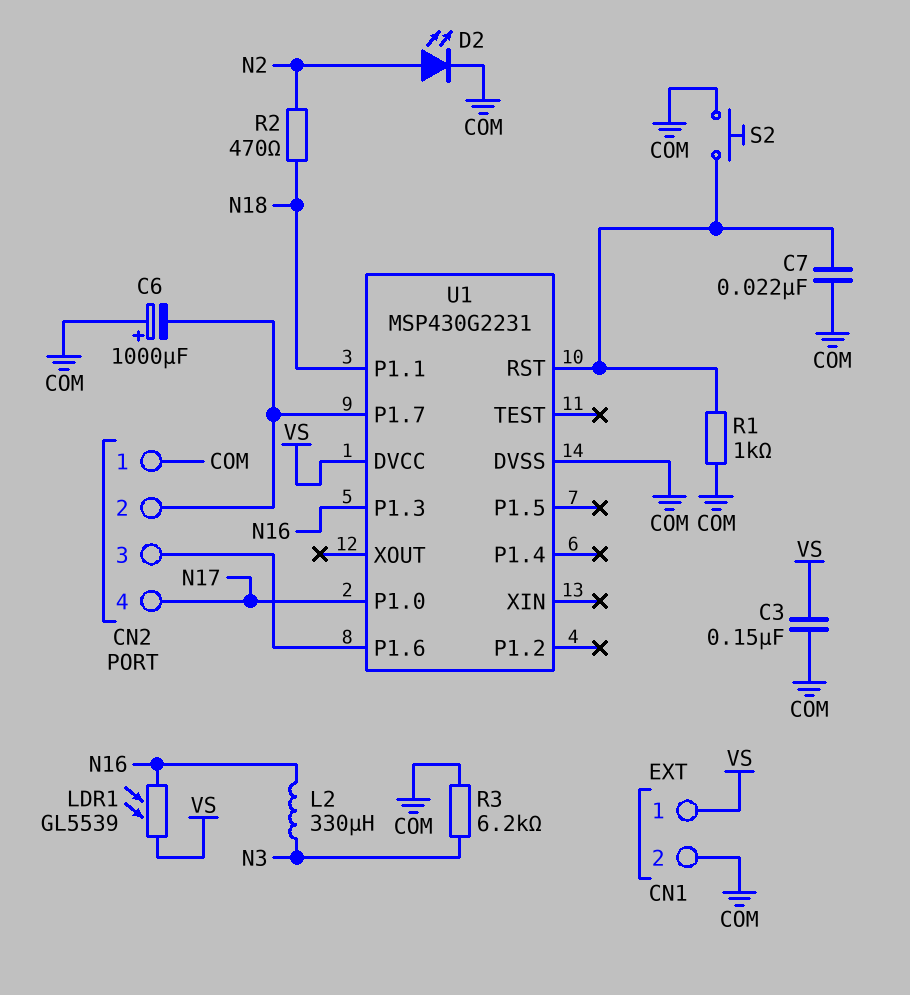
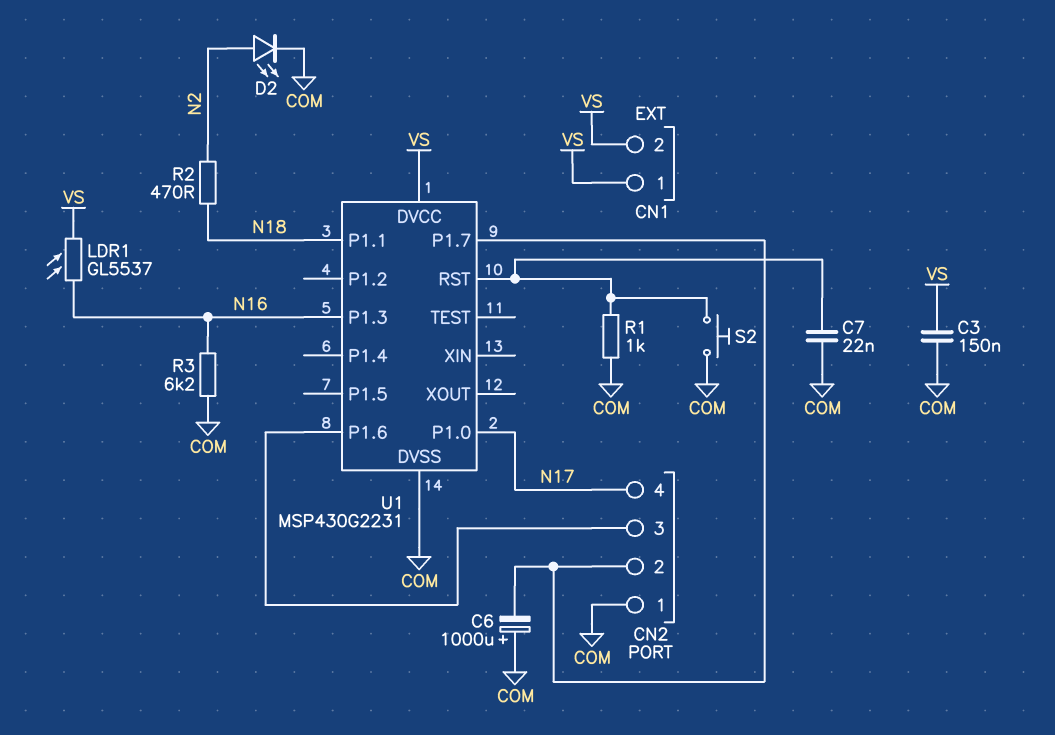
CN1 pin 2: COM -> VS
L2: 330uH (N3, N16) -> none
LDR1: GL5539 (N16, VS) -> GL5537 (N16, VS)
R3: 6.2k (COM, N3) -> 6.2k (COM, N16)

